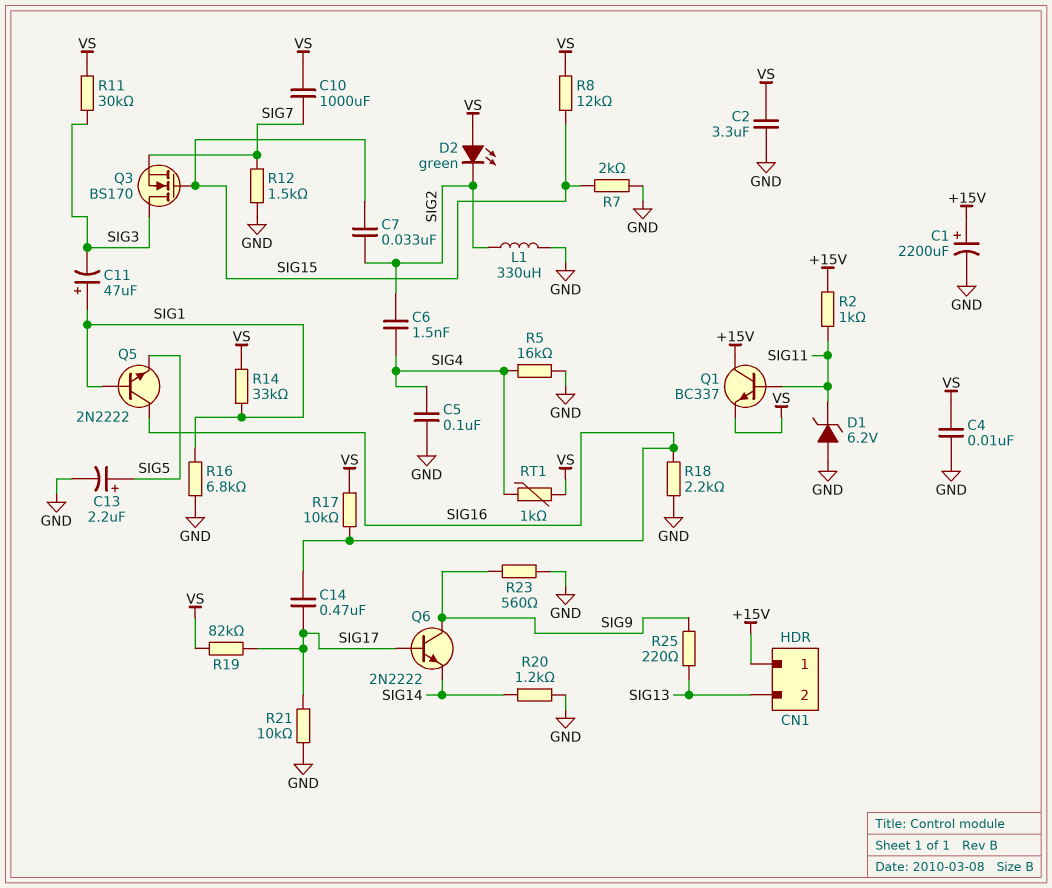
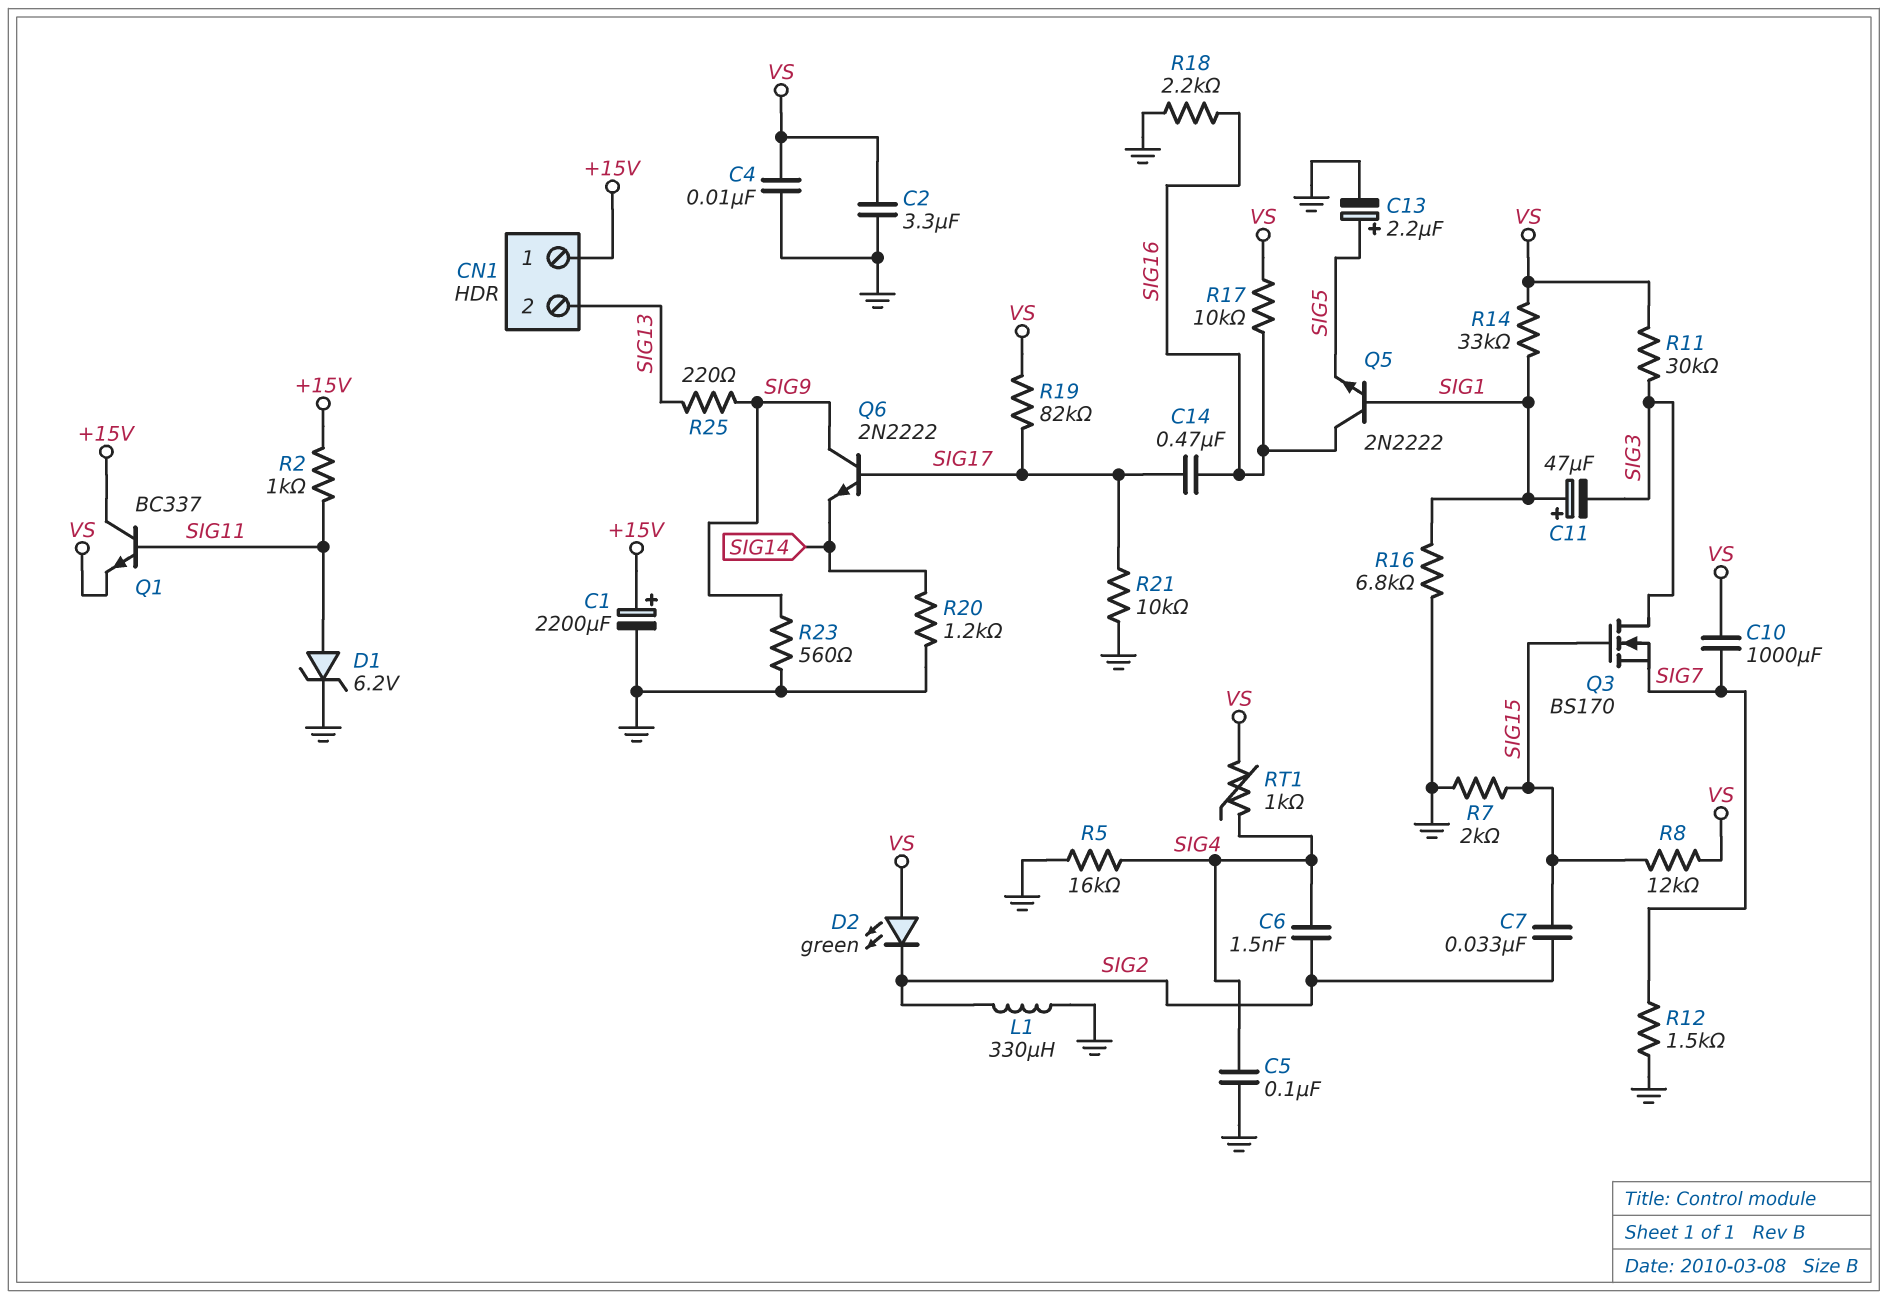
D1: zener 6.2V (A GND, K SIG11) -> zener 6.2V (A SIG11, K GND)

